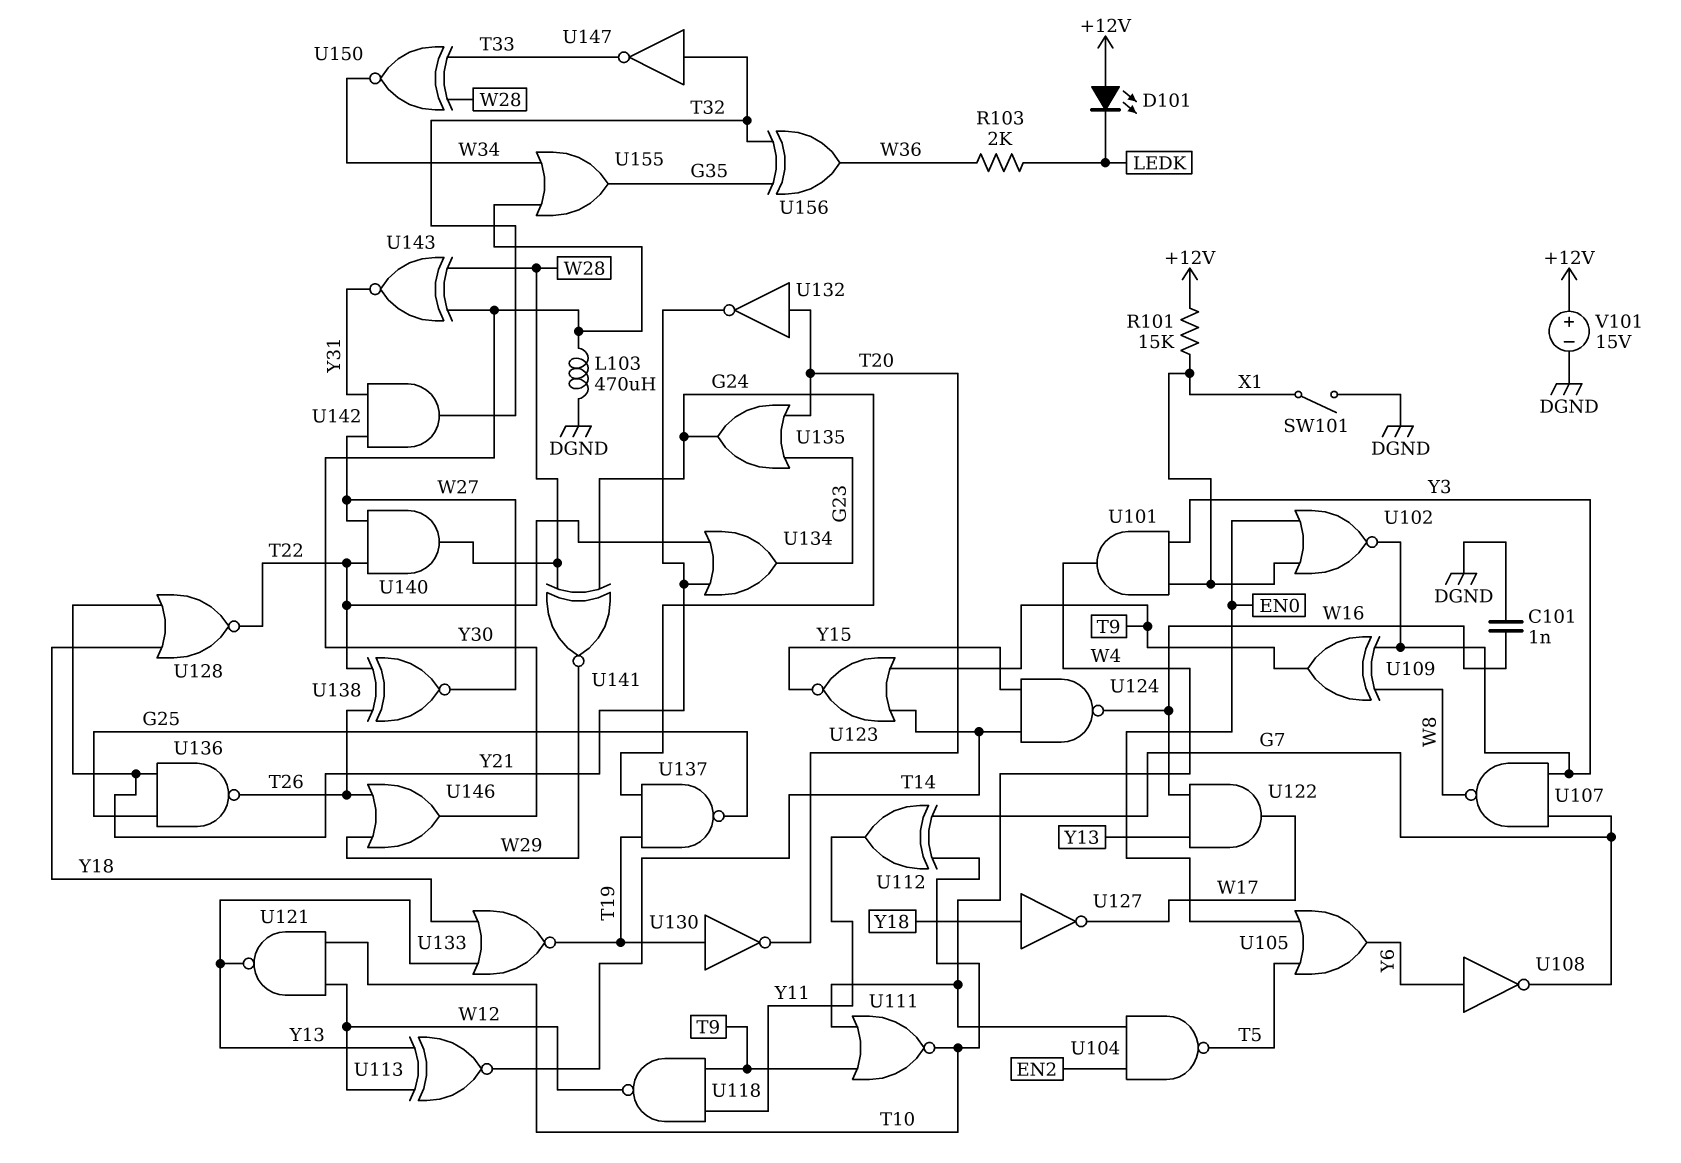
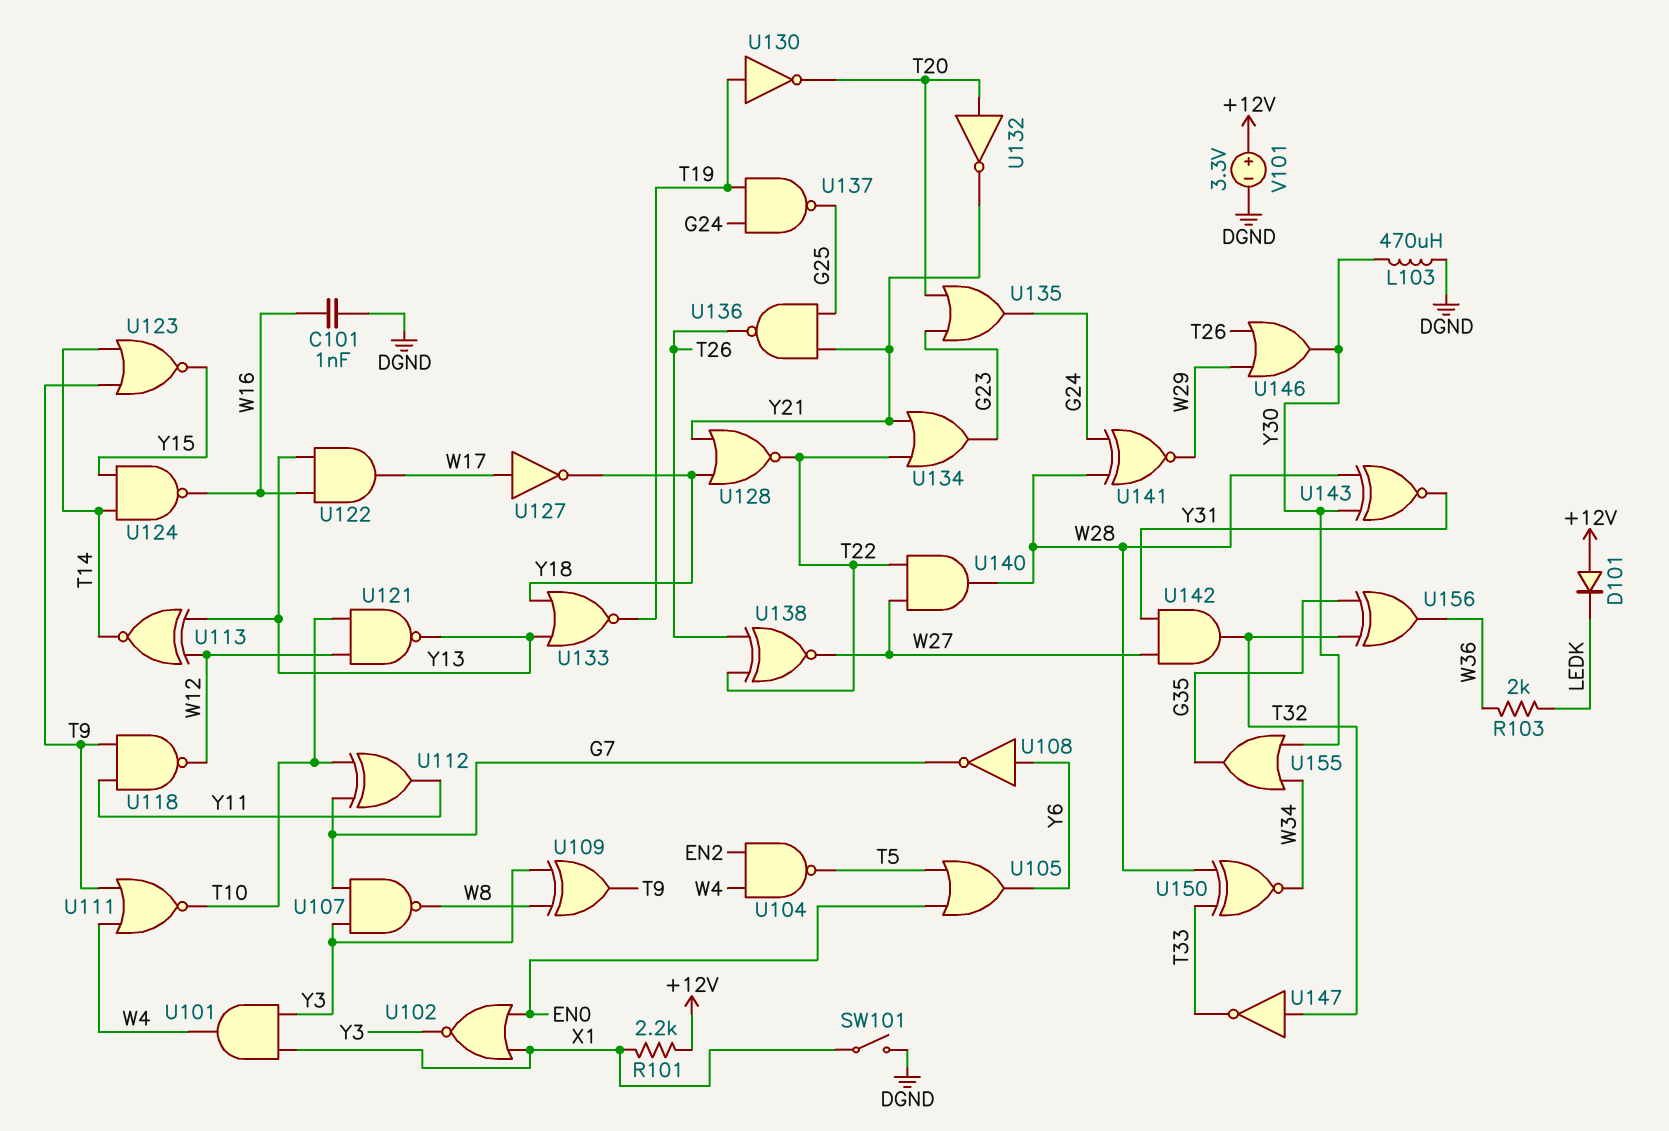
D101: LED (A +12V, K LEDK) -> diode (A +12V, K LEDK)
R101: 15k (+12V, X1) -> 2.2k (+12V, X1)
U127: NOT (in Y18, out W17) -> NOT (in W17, out Y18)
V101: 15V (plus +12V, minus DGND) -> 3.3V (plus +12V, minus DGND)

